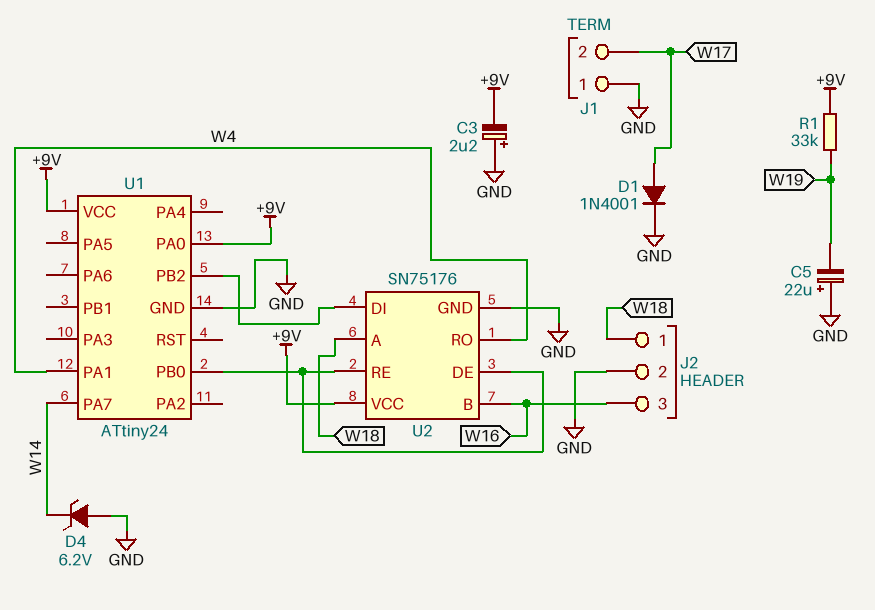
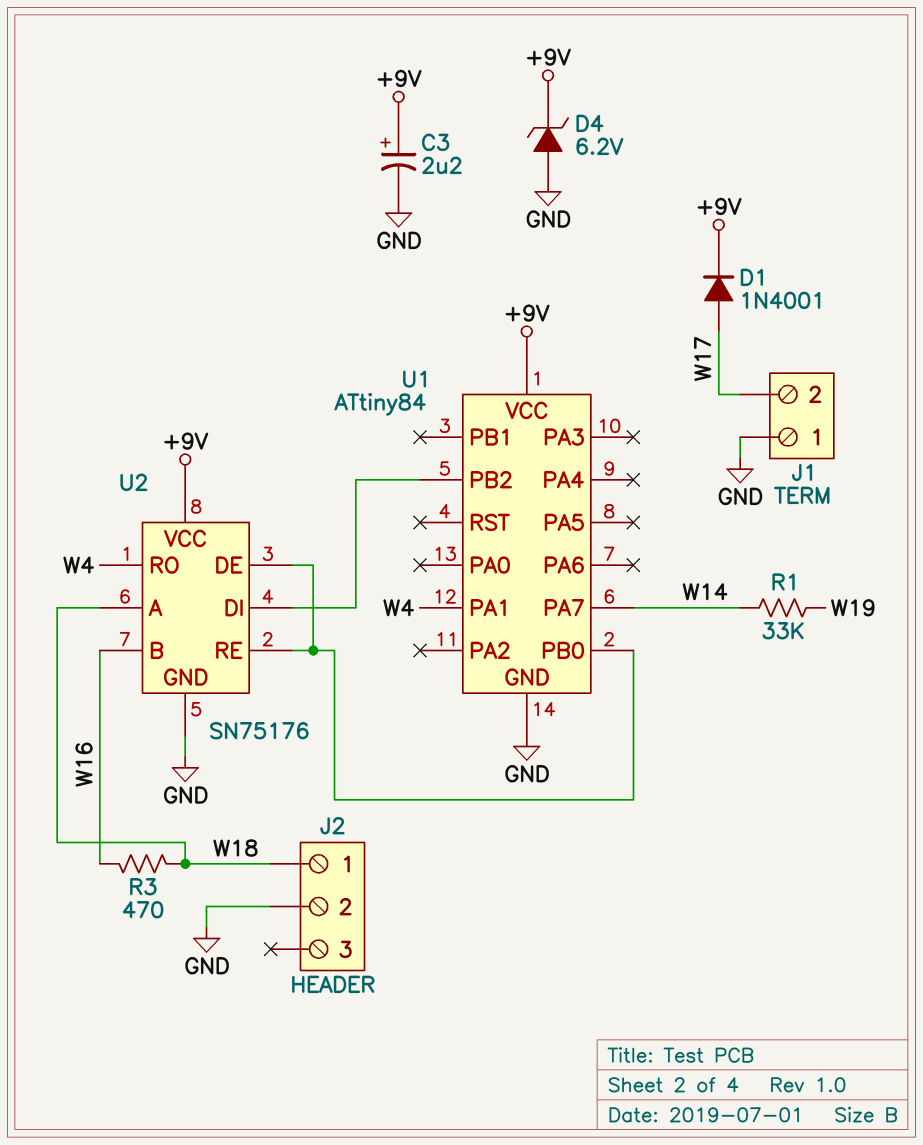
C3: 2.2uF (plus GND, minus +9V) -> 2.2uF (plus +9V, minus GND)
C5: 22uF (plus GND, minus W19) -> none
D1: diode 1N4001 (A W17, K GND) -> diode 1N4001 (A W17, K +9V)
D4: zener 6.2V (A GND, K W14) -> zener 6.2V (A GND, K +9V)
J2 pin 3: W16 -> none
R1: 33k (+9V, W19) -> 33k (W14, W19)
R3: none -> 470 (W16, W18)
U1: ATtiny24 -> ATtiny84
U1 pin PA0: +9V -> none

